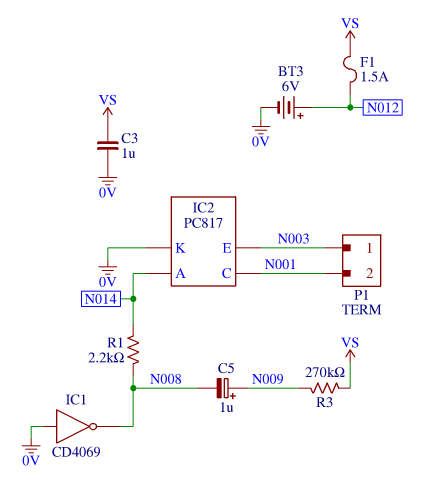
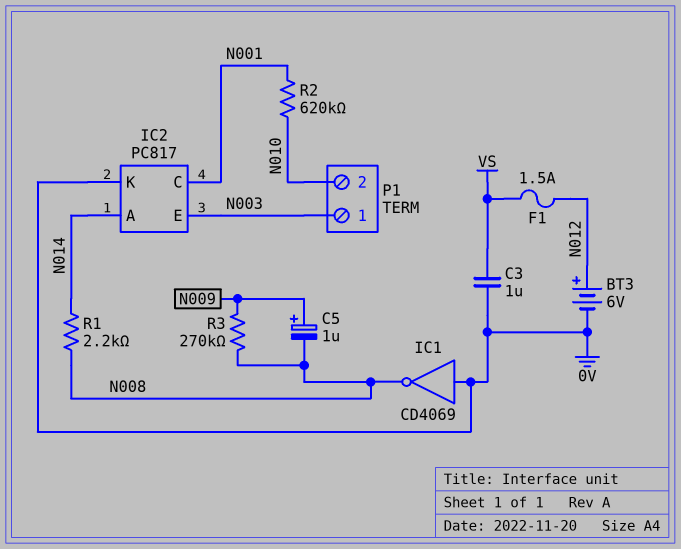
P1 pin 2: N001 -> N010
R2: none -> 620k (N001, N010)
R3: 270k (N009, VS) -> 270k (N008, N009)

